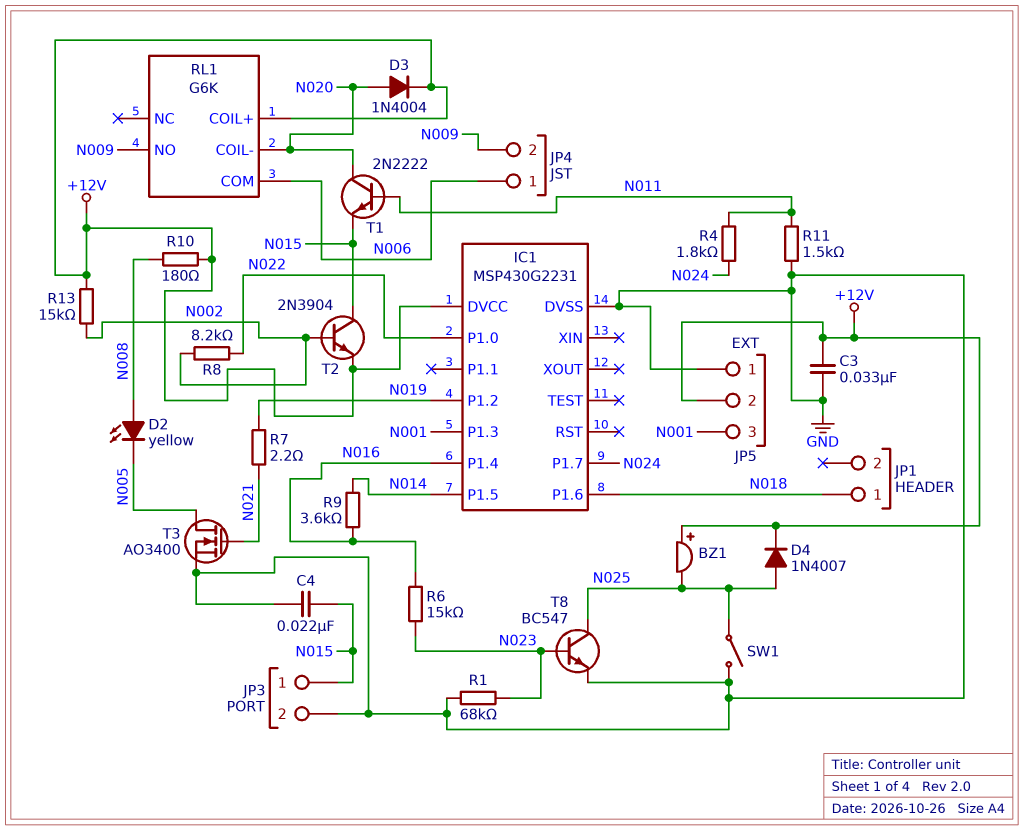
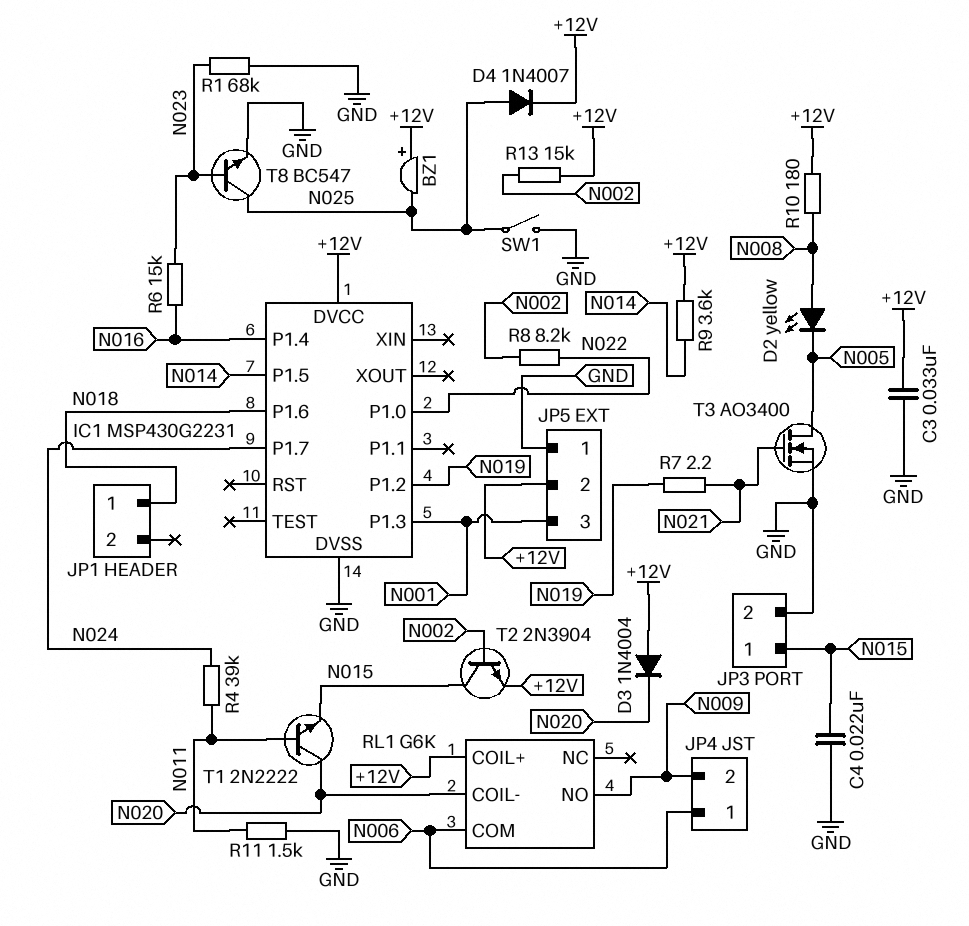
D3: diode 1N4004 (A N020, K +12V) -> diode 1N4004 (A +12V, K N020)
R4: 1.8k (N011, N024) -> 39k (N011, N024)
R9: 3.6k (N014, N016) -> 3.6k (+12V, N014)

